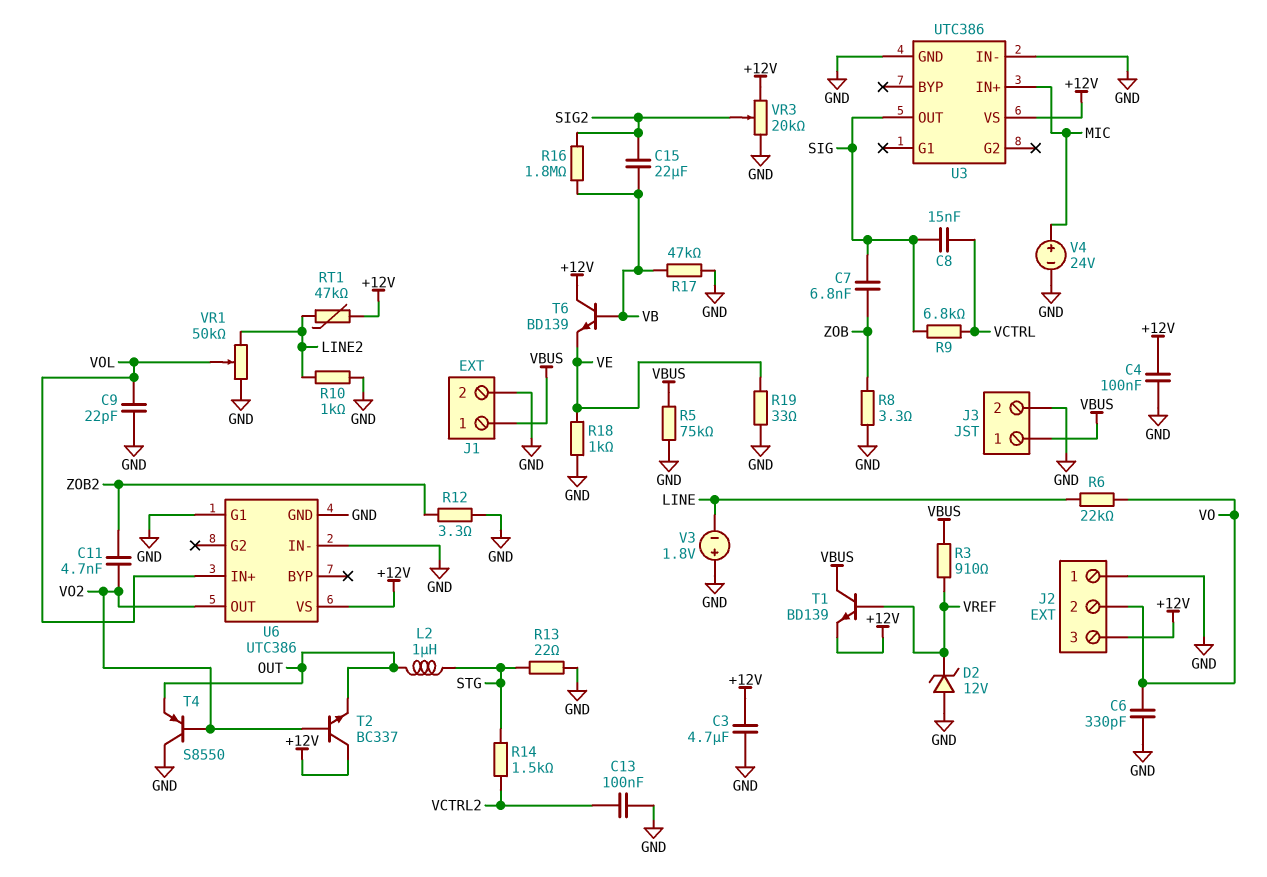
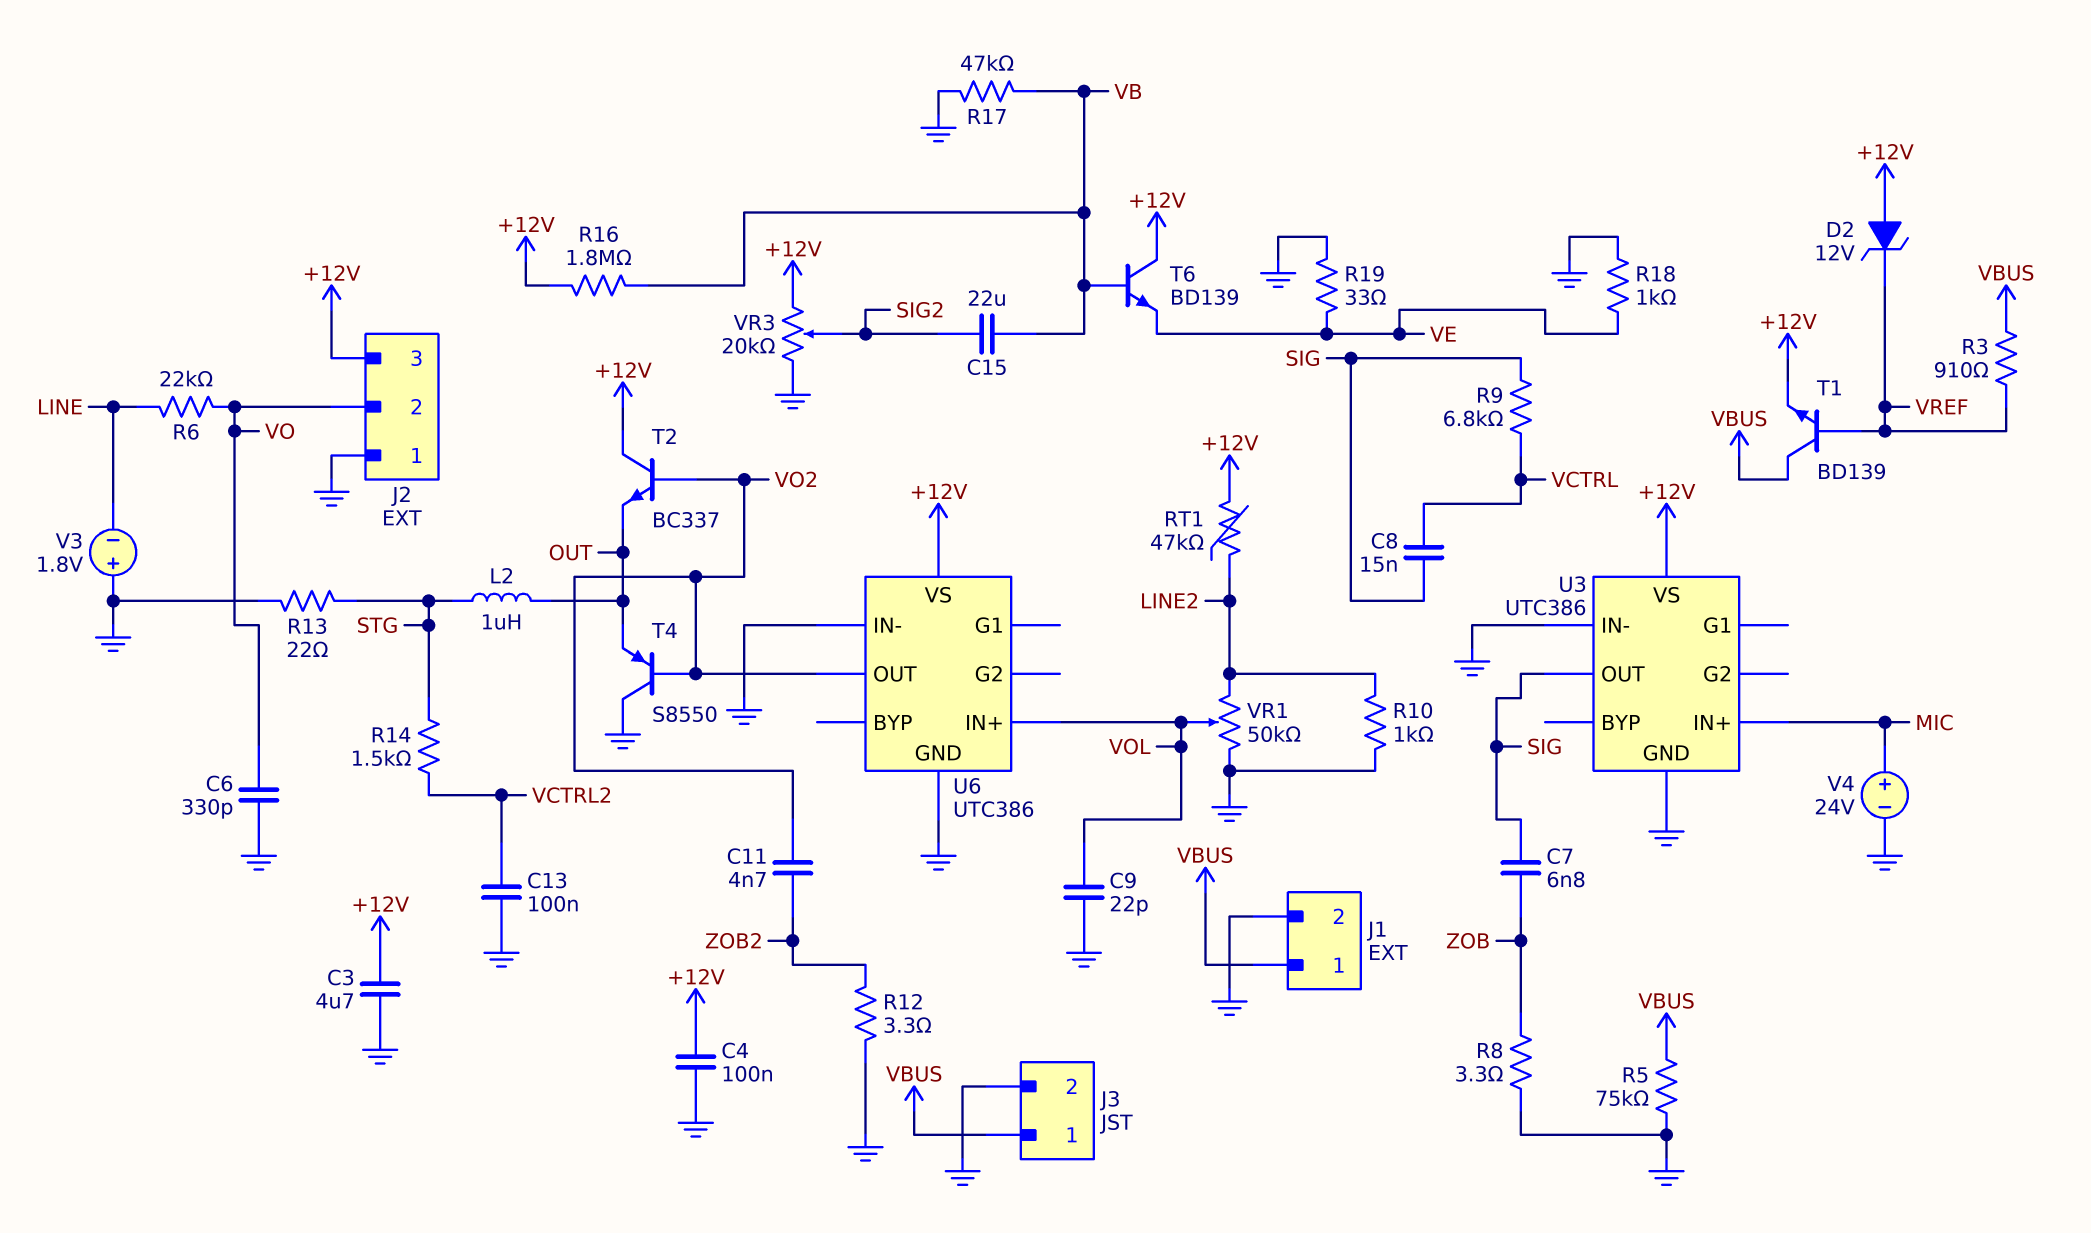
D2: zener 12V (A GND, K VREF) -> zener 12V (A +12V, K VREF)
R16: 1.8M (SIG2, VB) -> 1.8M (+12V, VB)
U6 pin G1: GND -> none

